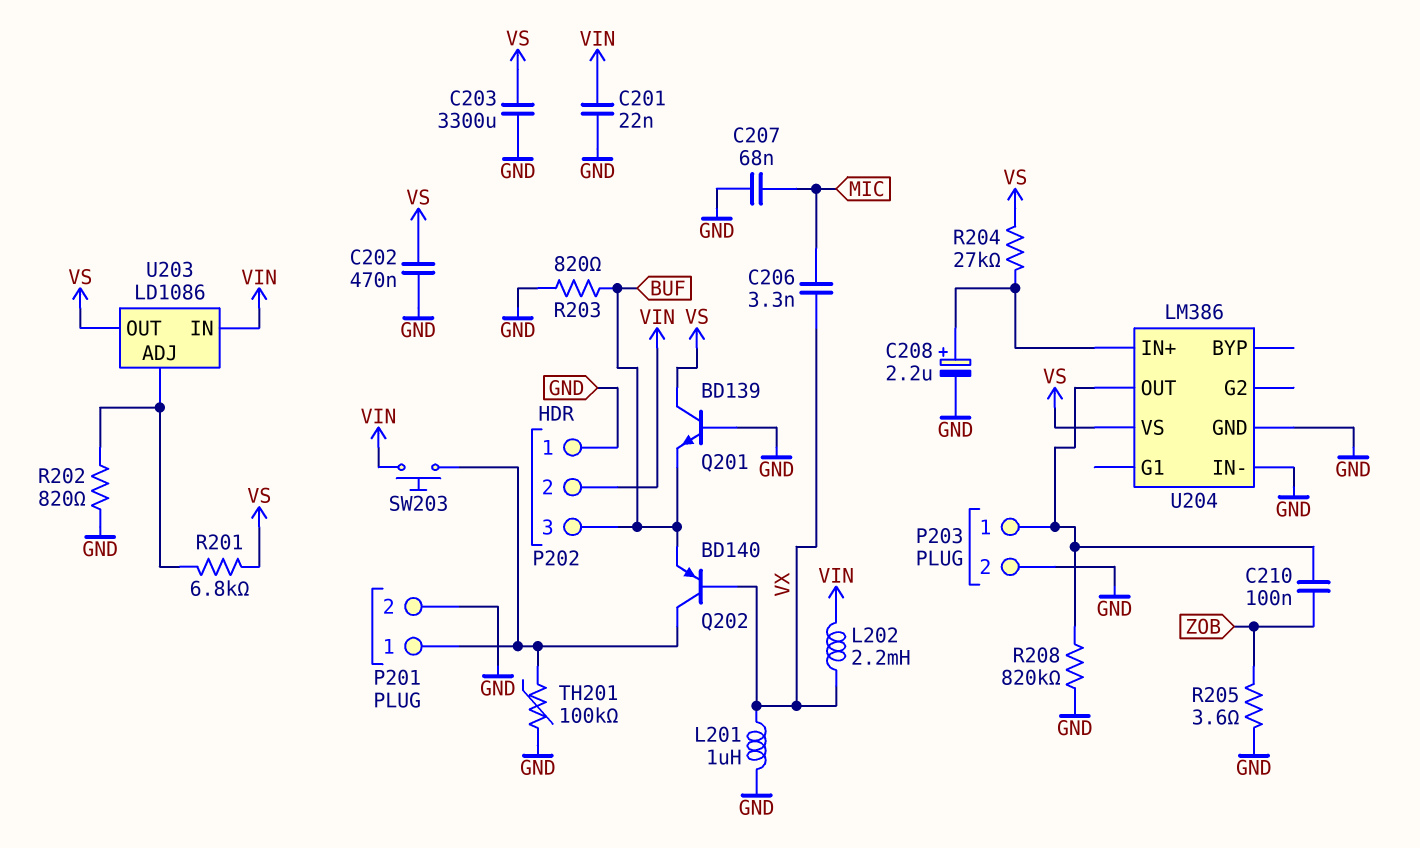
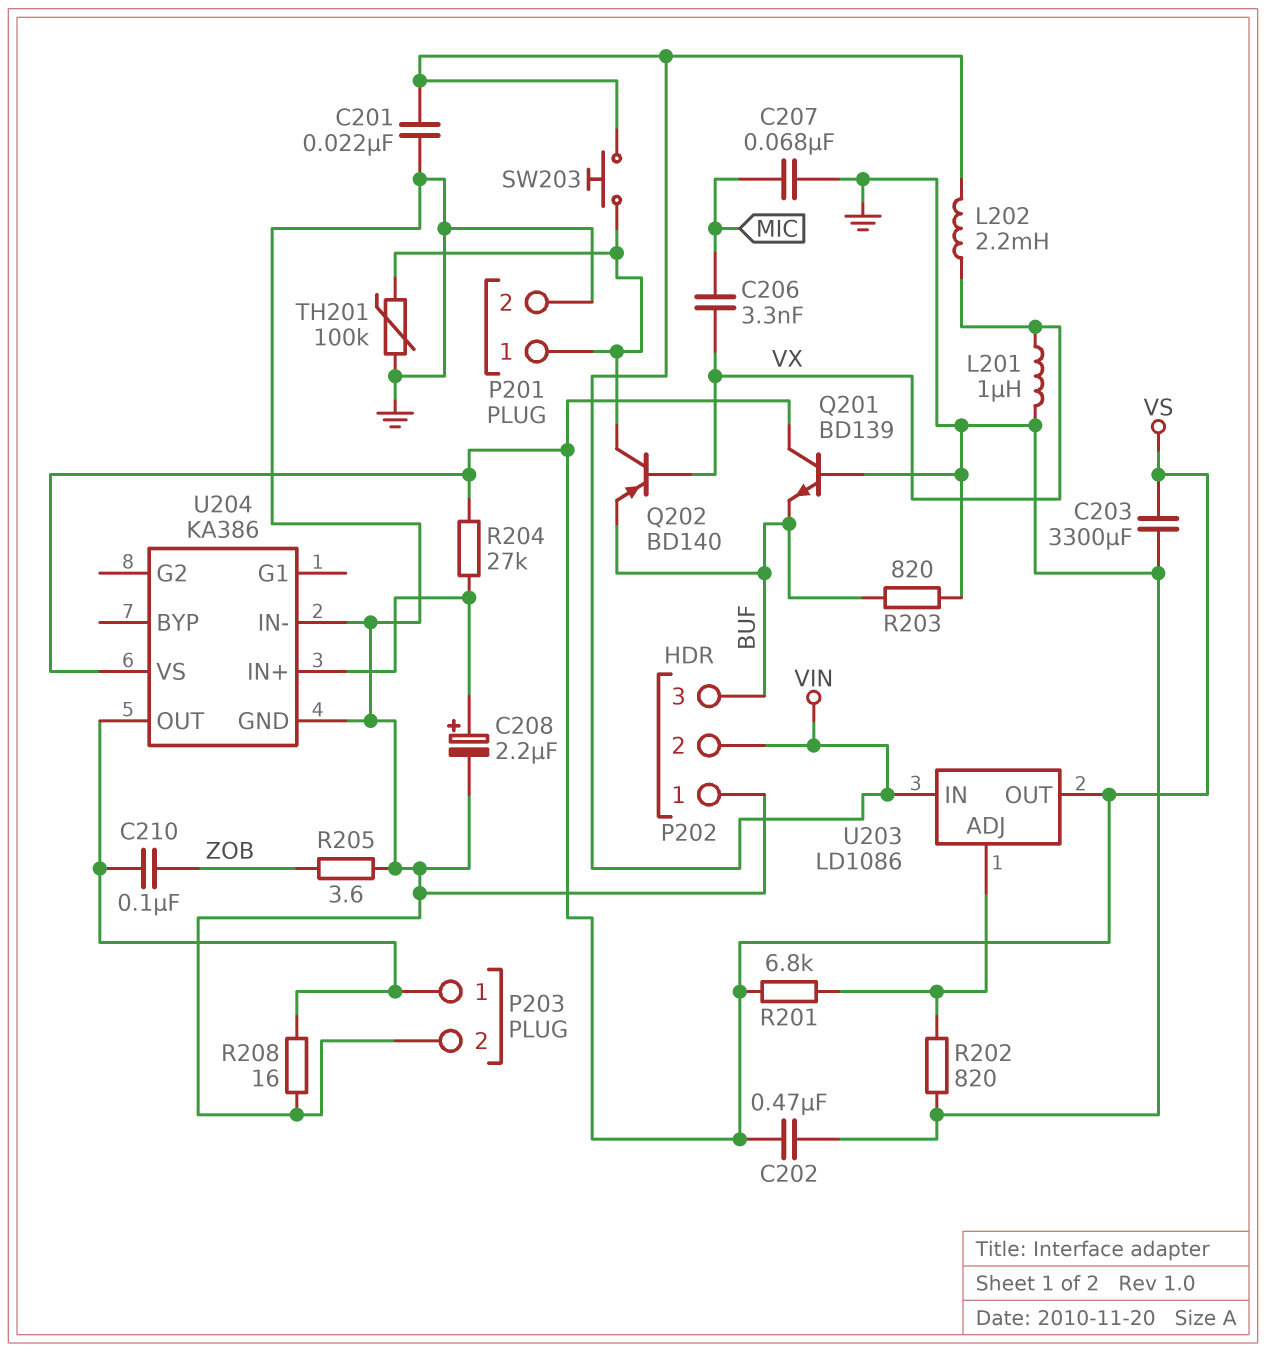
R208: 820k (GND, P203/1) -> 16 (GND, P203/1)
U204: LM386 -> KA386

